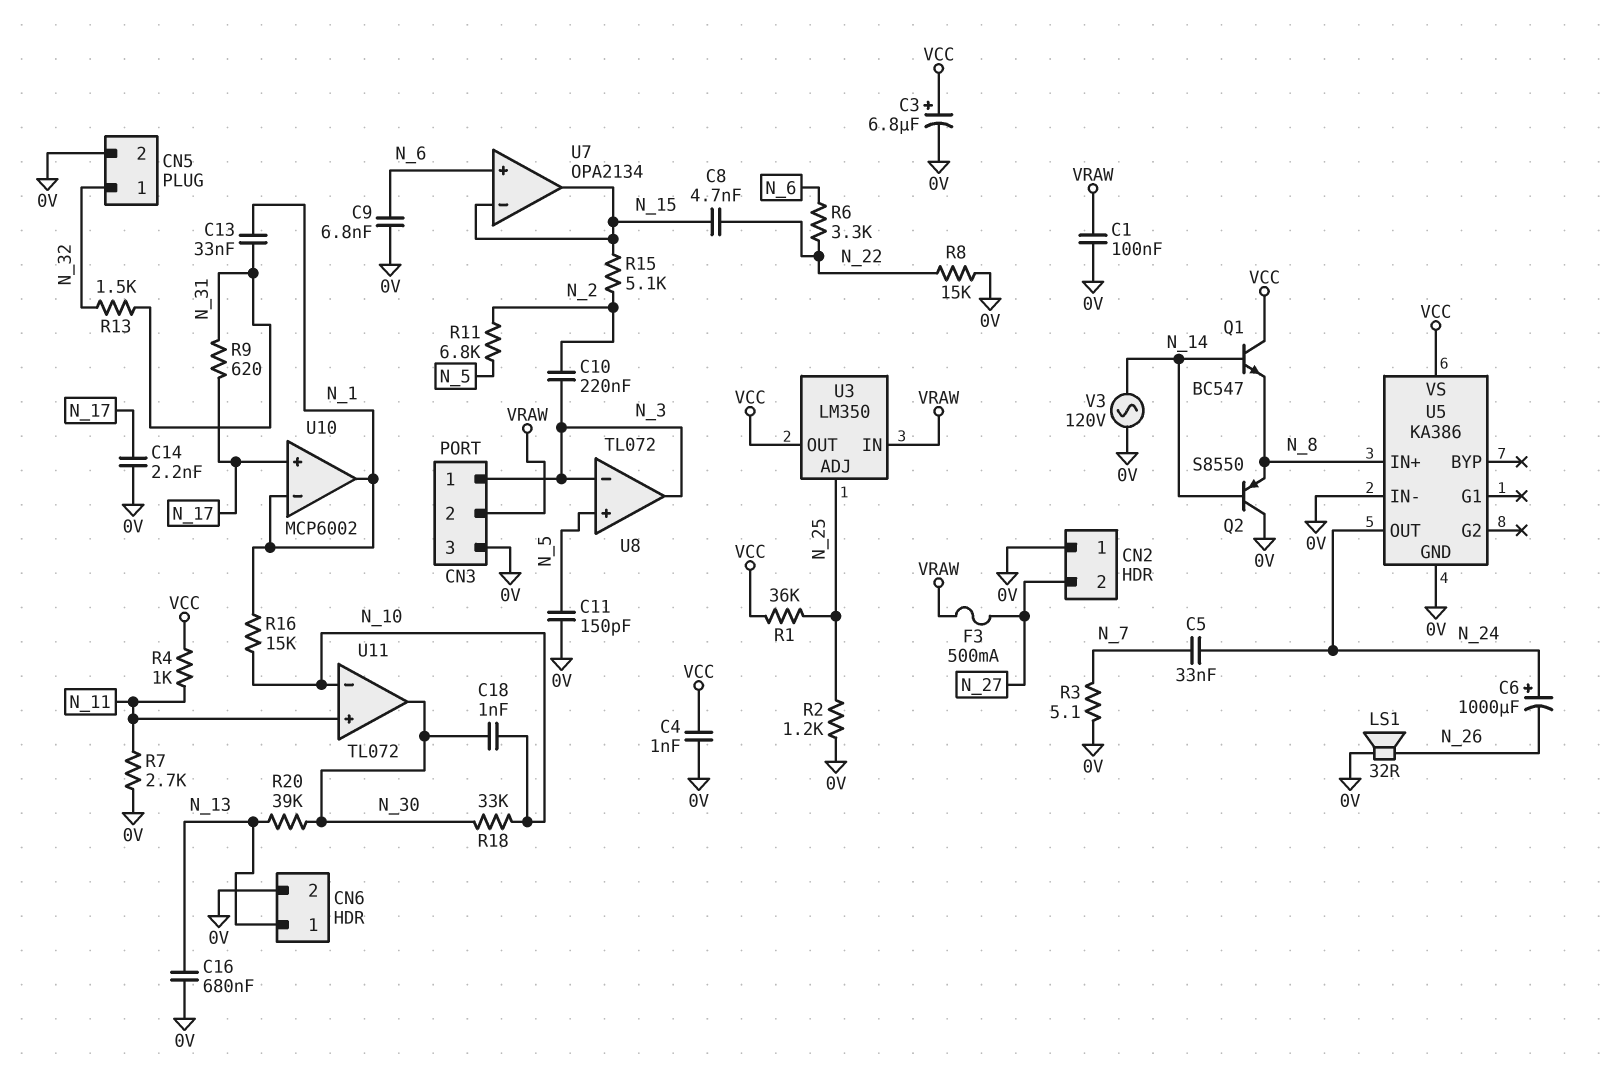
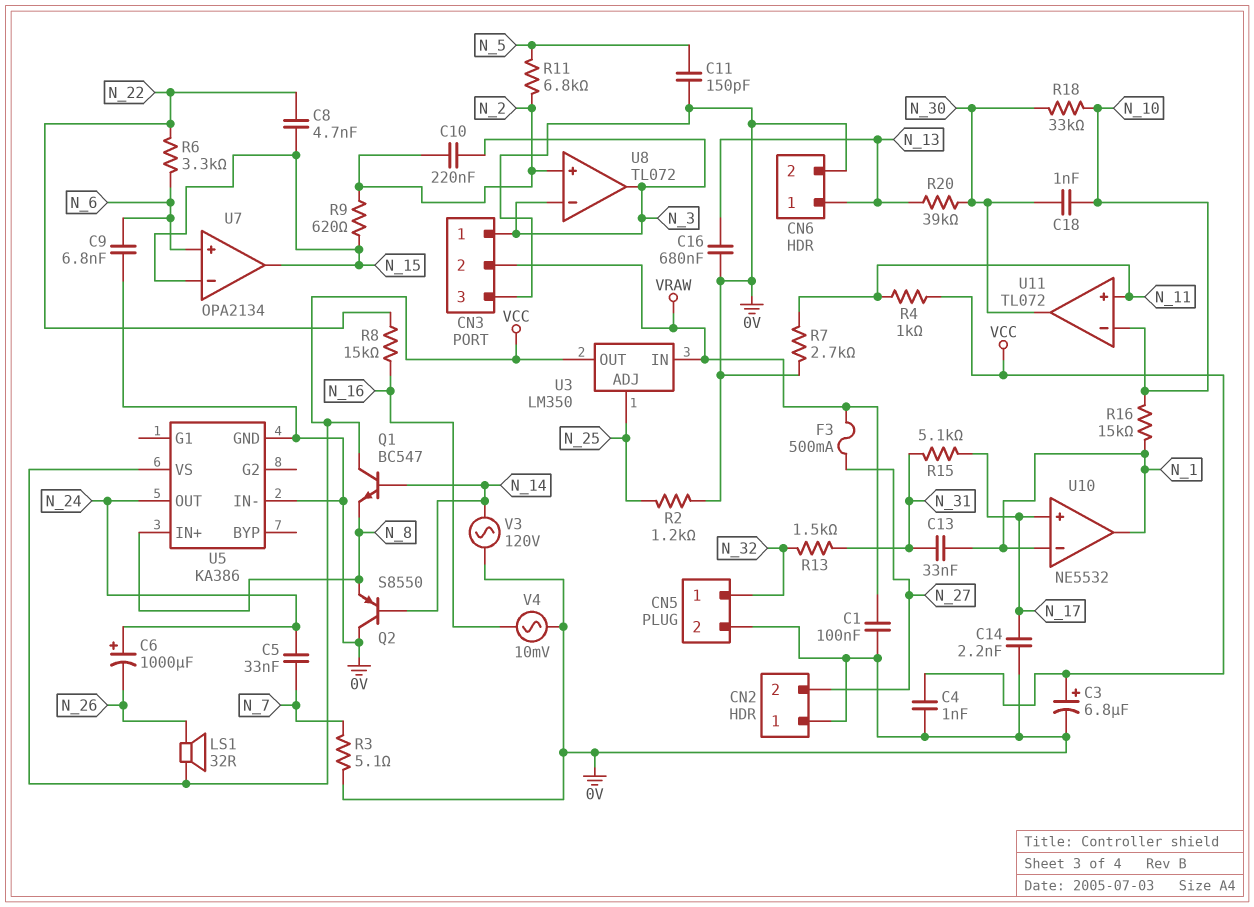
LS1: speaker 32R (0V, N_26) -> speaker 32R (N_26, VCC)
R1: 36k (N_25, VCC) -> none
R8: 15k (0V, N_22) -> 15k (N_16, N_22)
R9: 620 (N_17, N_31) -> 620 (N_2, N_15)
R15: 5.1k (N_2, N_15) -> 5.1k (N_17, N_31)
U8 pin in+: N_5 -> N_2
U10: MCP6002 -> NE5532
V4: none -> AC 10mV (0V, N_16)

